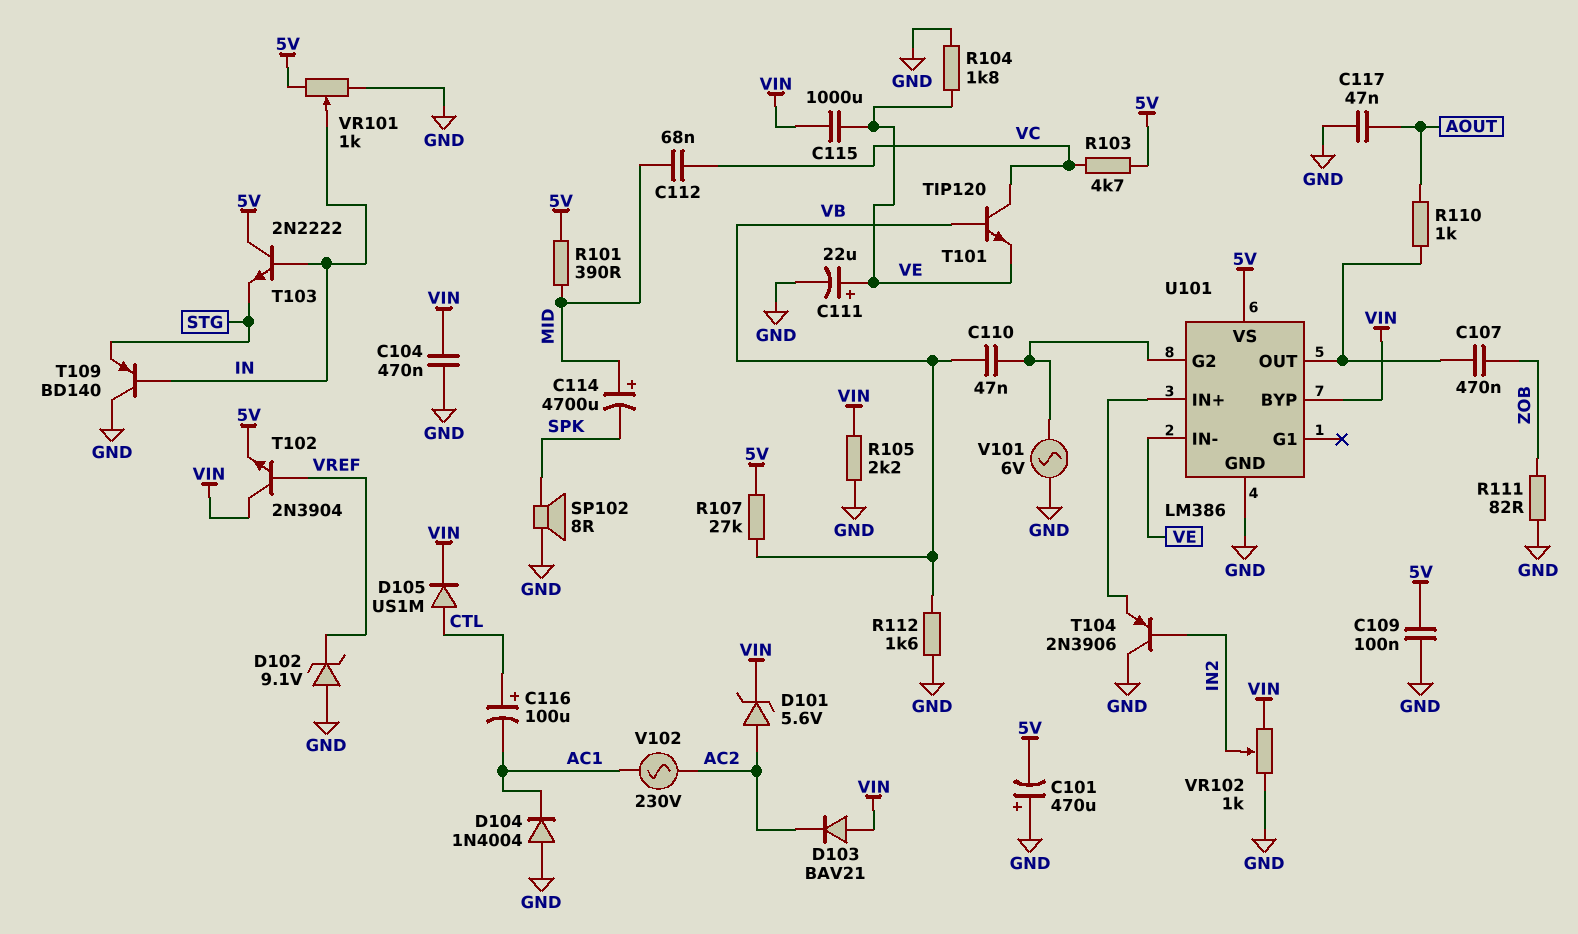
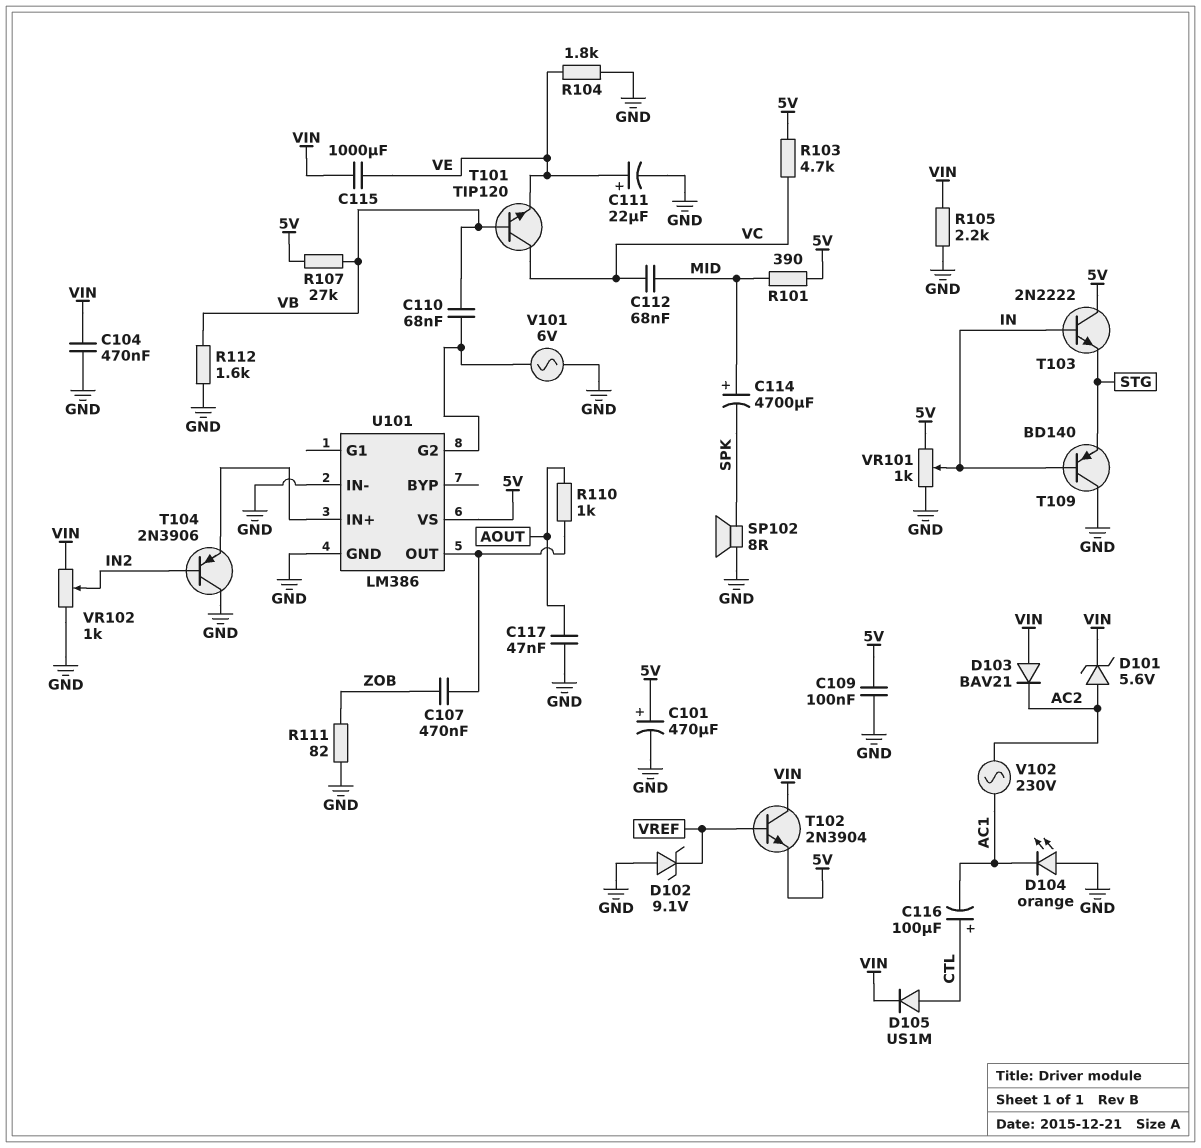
C101: 470uF (plus GND, minus 5V) -> 470uF (plus 5V, minus GND)
C110: 47nF (U101/G2, VB) -> 68nF (U101/G2, VB)
D104: diode 1N4004 (A GND, K AC1) -> LED orange (A GND, K AC1)
U101 pin BYP: VIN -> none
U101 pin IN-: VE -> GND

